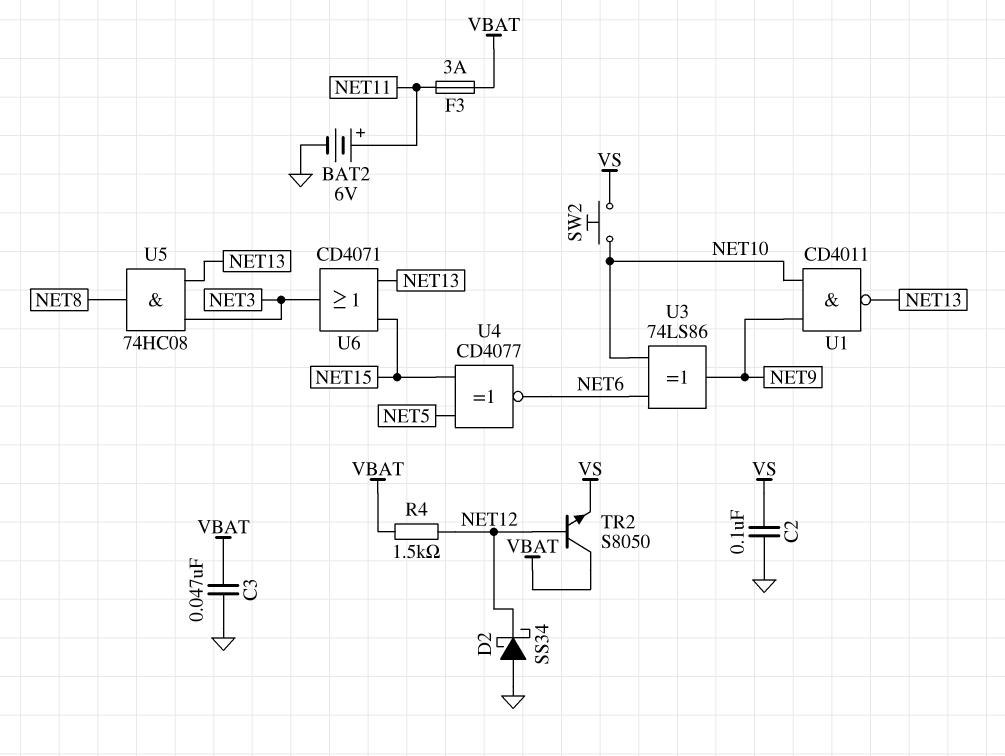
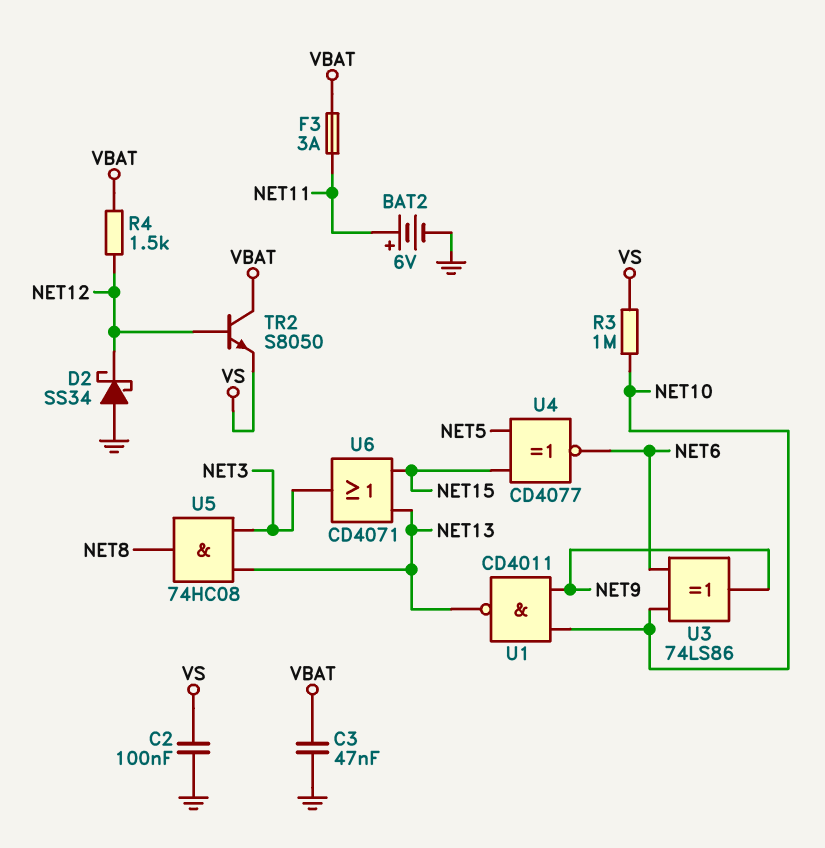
R3: none -> 1M (NET10, VS)
SW2: button (NET10, VS) -> none

